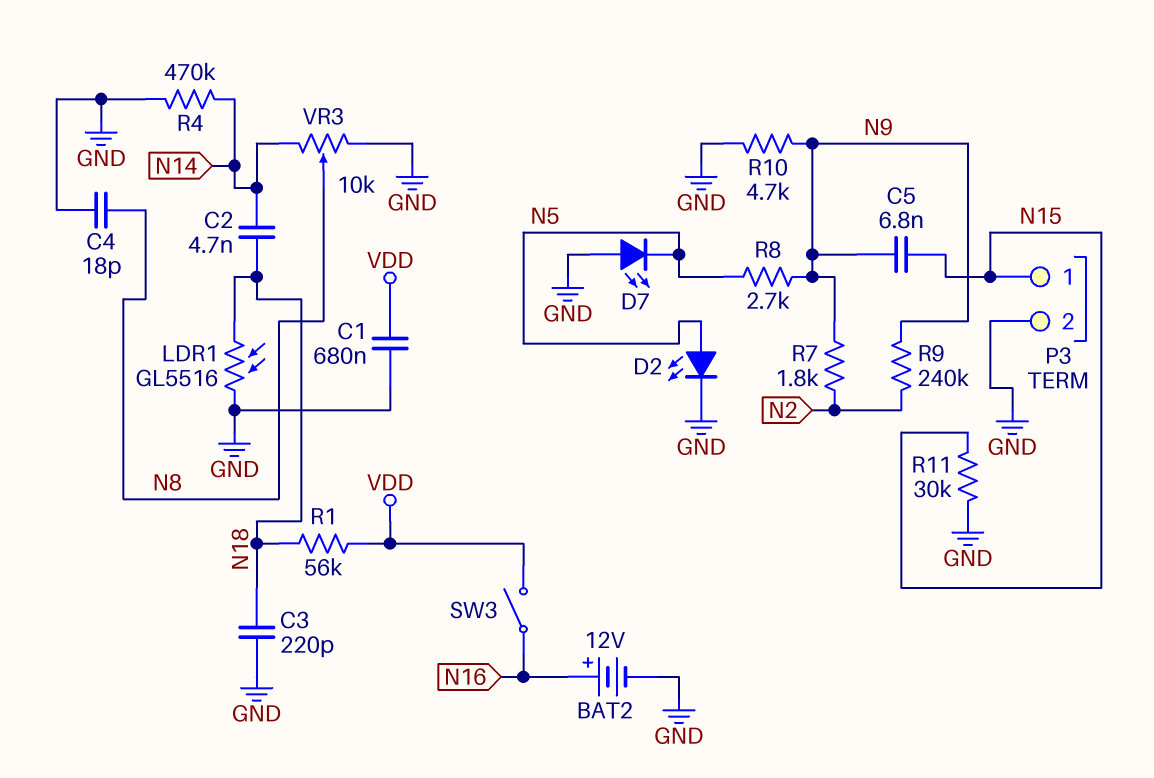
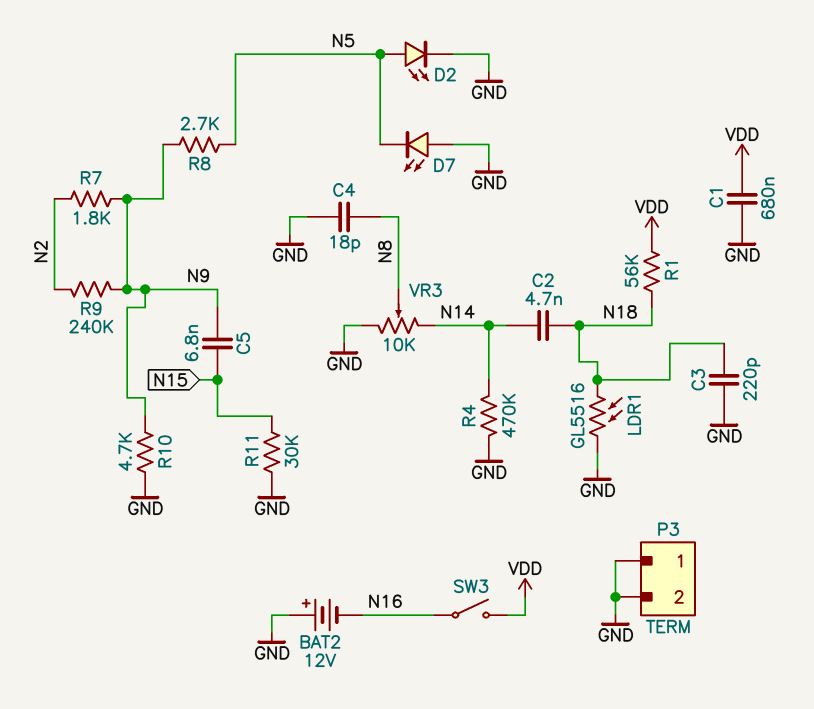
BAT2: 12V (plus N16, minus GND) -> 12V (plus GND, minus N16)
P3 pin 1: N15 -> GND

